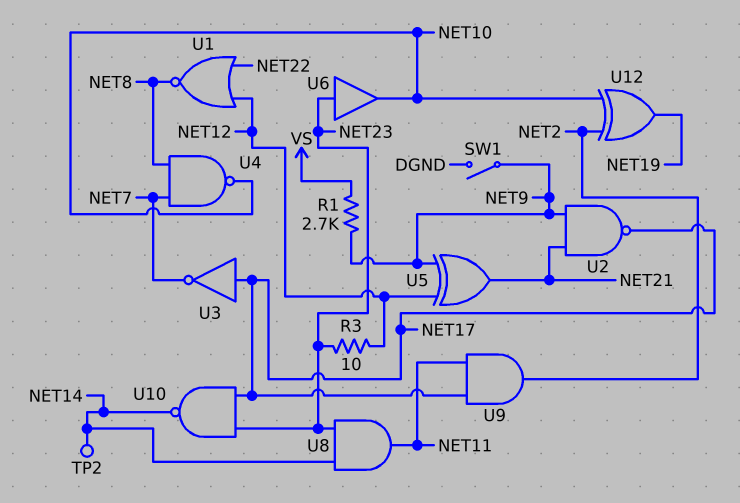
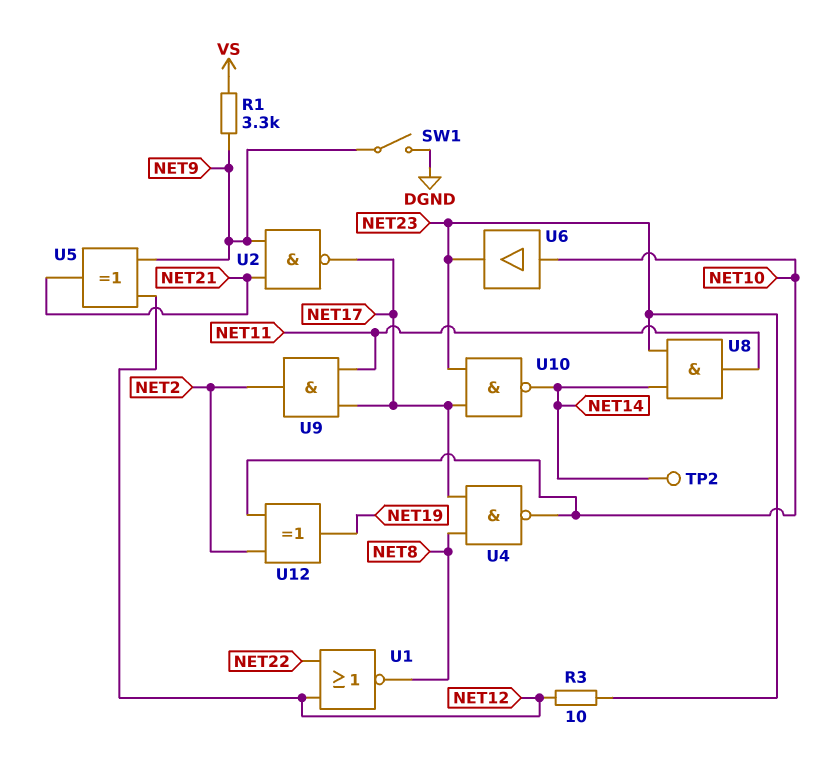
R1: 2.7k (NET9, VS) -> 3.3k (NET9, VS)
U3: NOT (in NET17, out NET7) -> none
U4: NAND (in NET7, in NET8, out NET10) -> NAND (in NET8, in NET17, out NET10)
U6: buffer (in NET23, out NET10) -> buffer (in NET10, out NET23)

